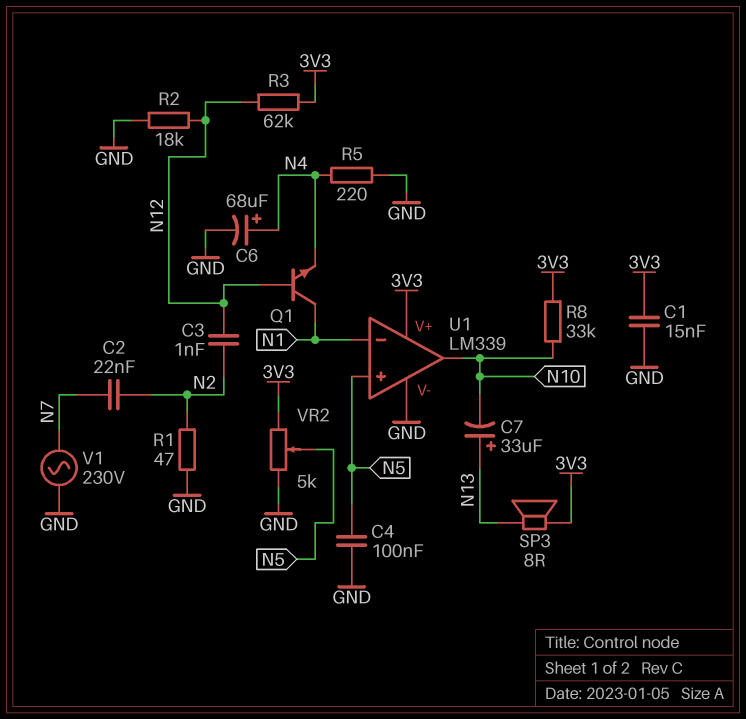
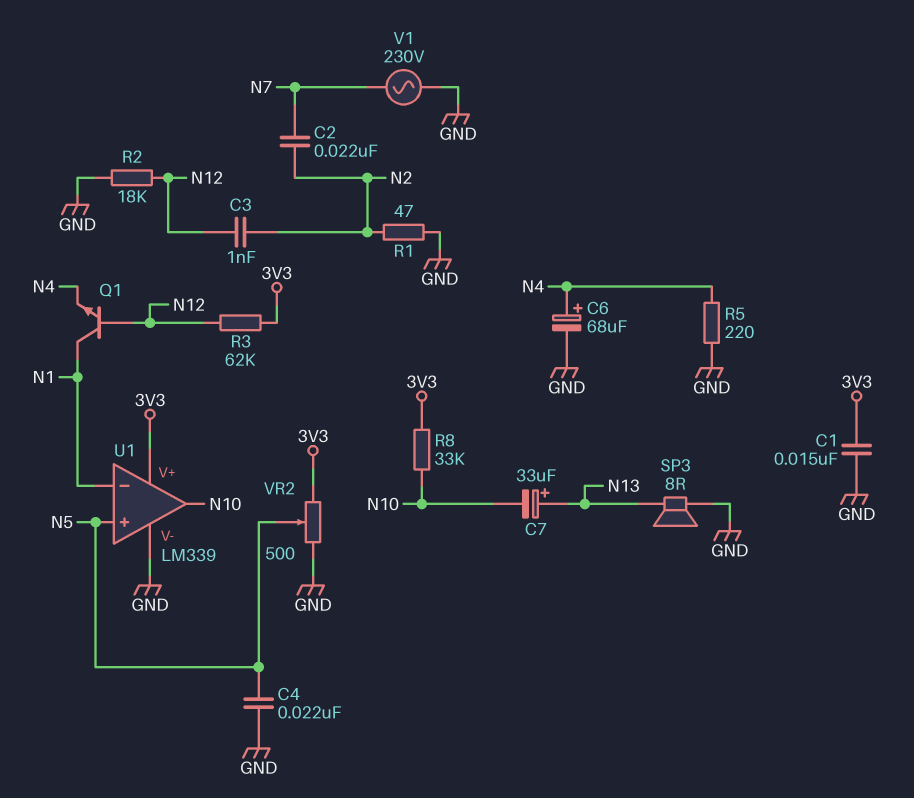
C4: 100nF (GND, N5) -> 22nF (GND, N5)
SP3: speaker 8R (3V3, N13) -> speaker 8R (GND, N13)
VR2: 5k (3V3, GND, wiper N5) -> 500 (3V3, GND, wiper N5)

